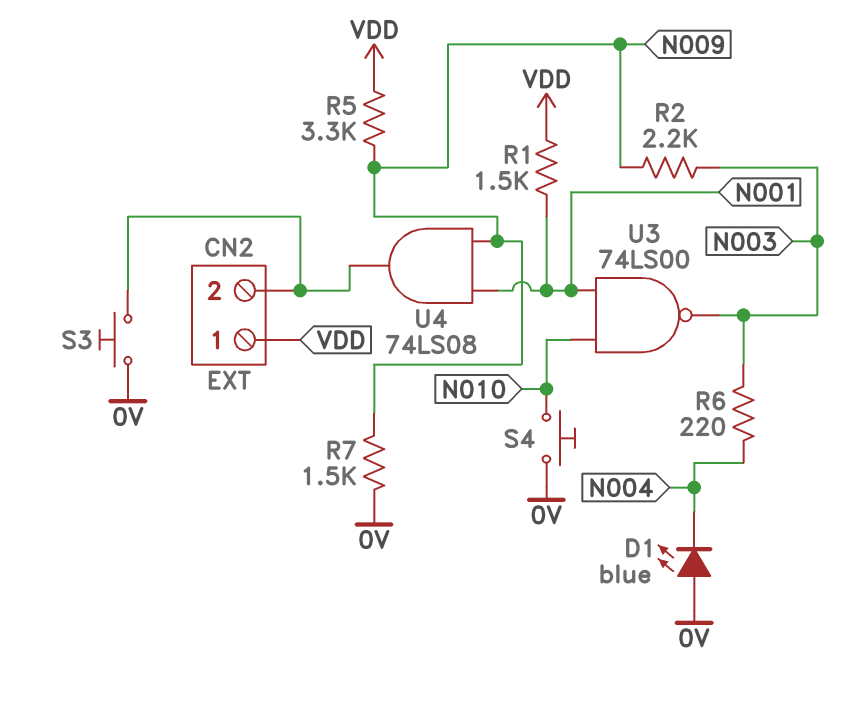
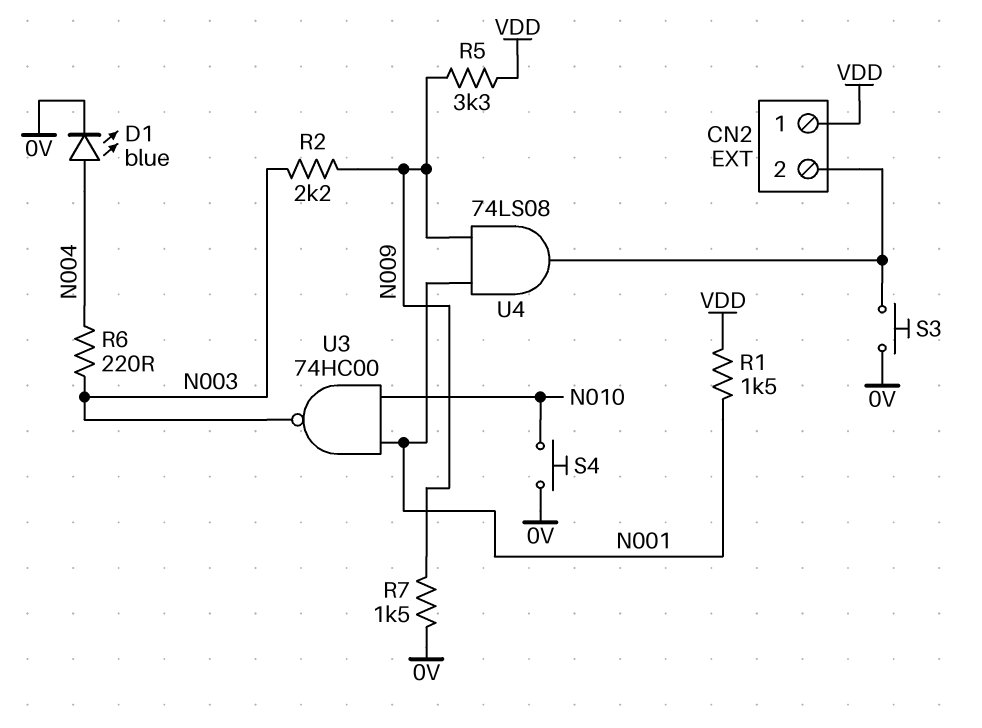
D1: LED blue (A 0V, K N004) -> LED blue (A N004, K 0V)
U3: NAND 74LS00 (in N001, in N010, out N003) -> NAND 74HC00 (in N001, in N010, out N003)

